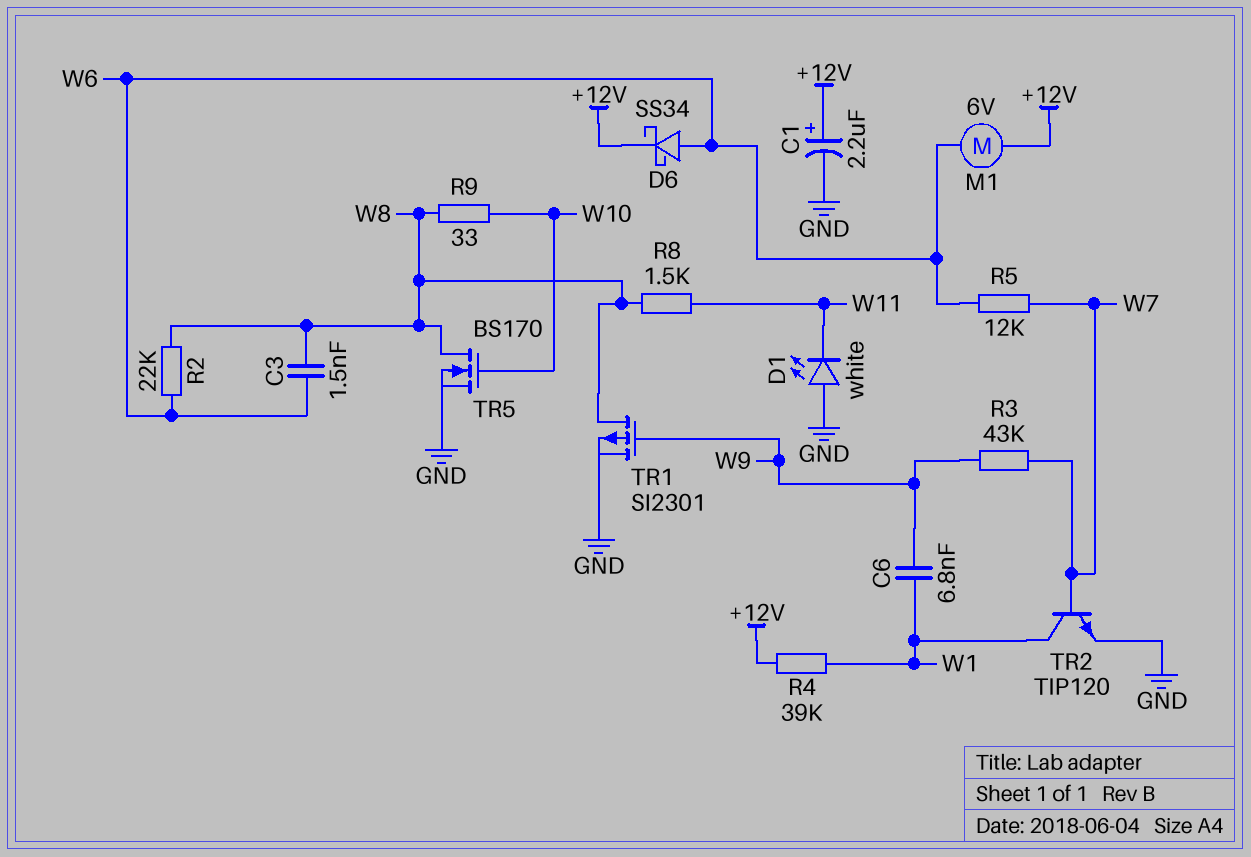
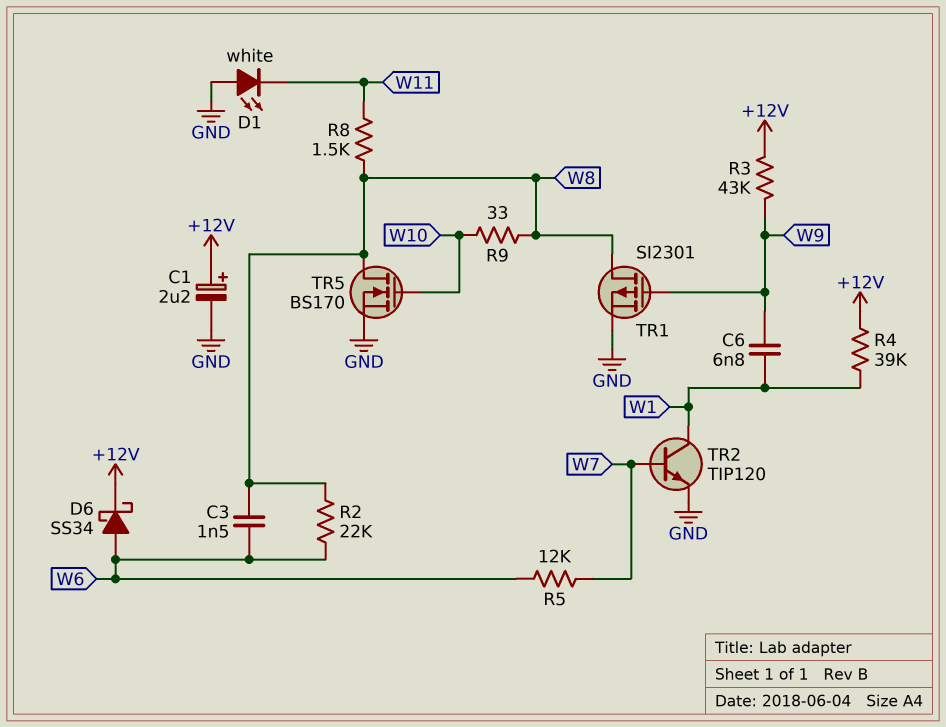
M1: motor 6V (+12V, W6) -> none
R3: 43k (W7, W9) -> 43k (+12V, W9)

